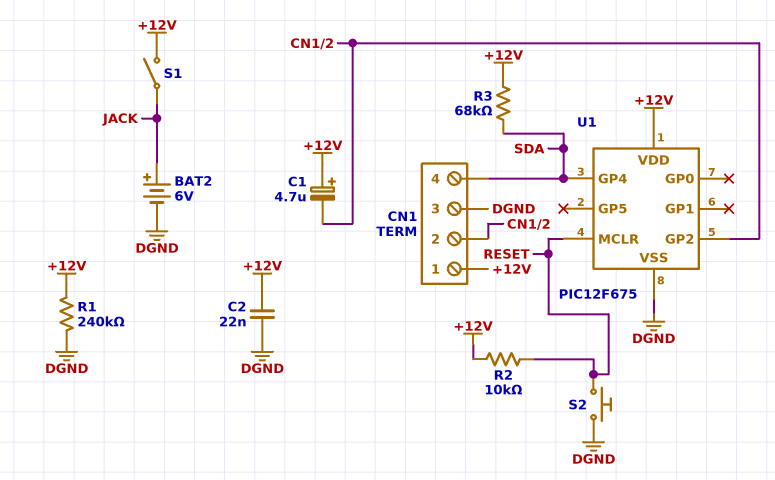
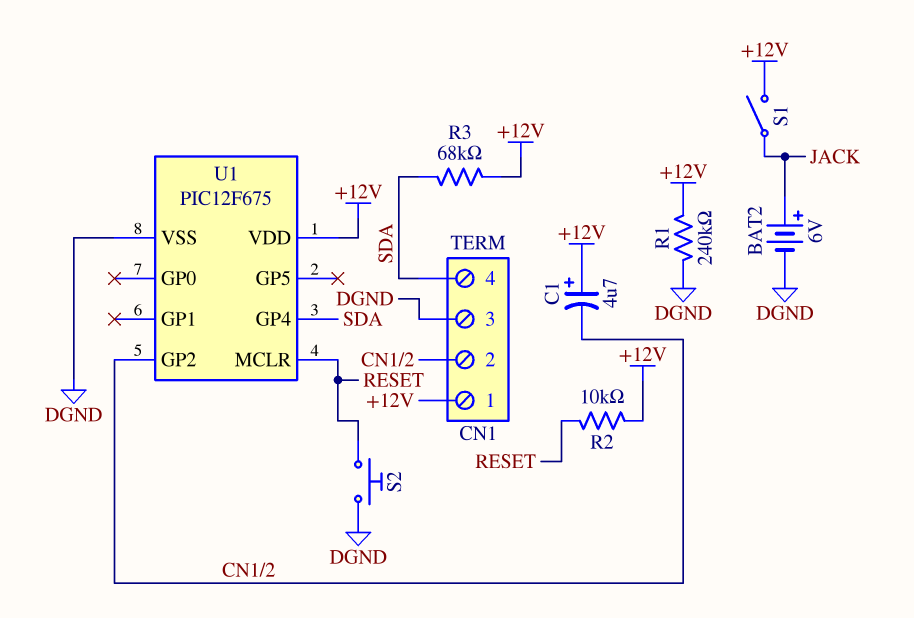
C2: 22nF (+12V, DGND) -> none

